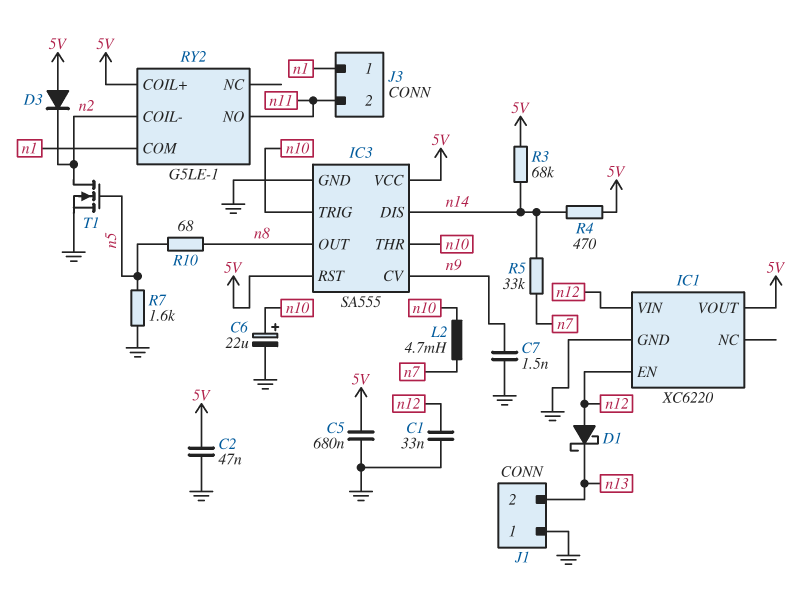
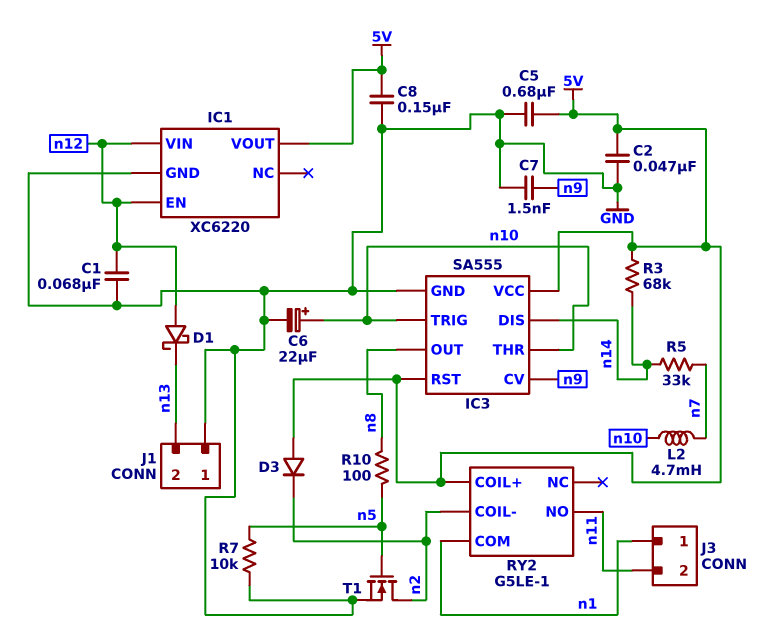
C1: 33nF (GND, n12) -> 68nF (GND, n12)
C8: none -> 150nF (5V, GND)
R4: 470 (5V, n14) -> none
R7: 1.6k (GND, n5) -> 10k (GND, n5)
R10: 68 (n5, n8) -> 100 (n5, n8)

